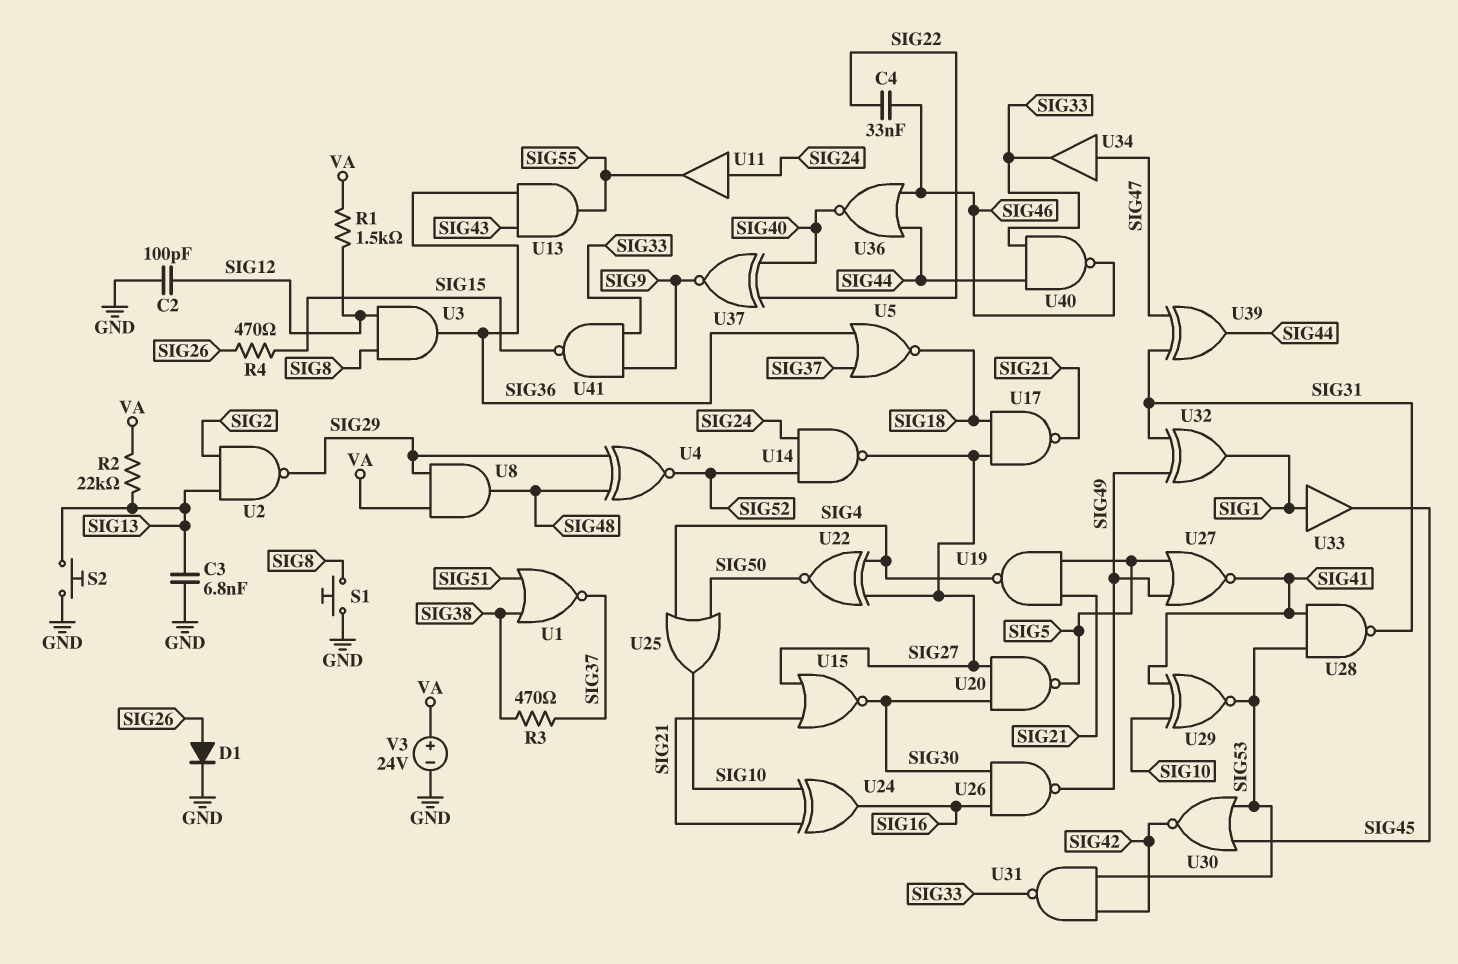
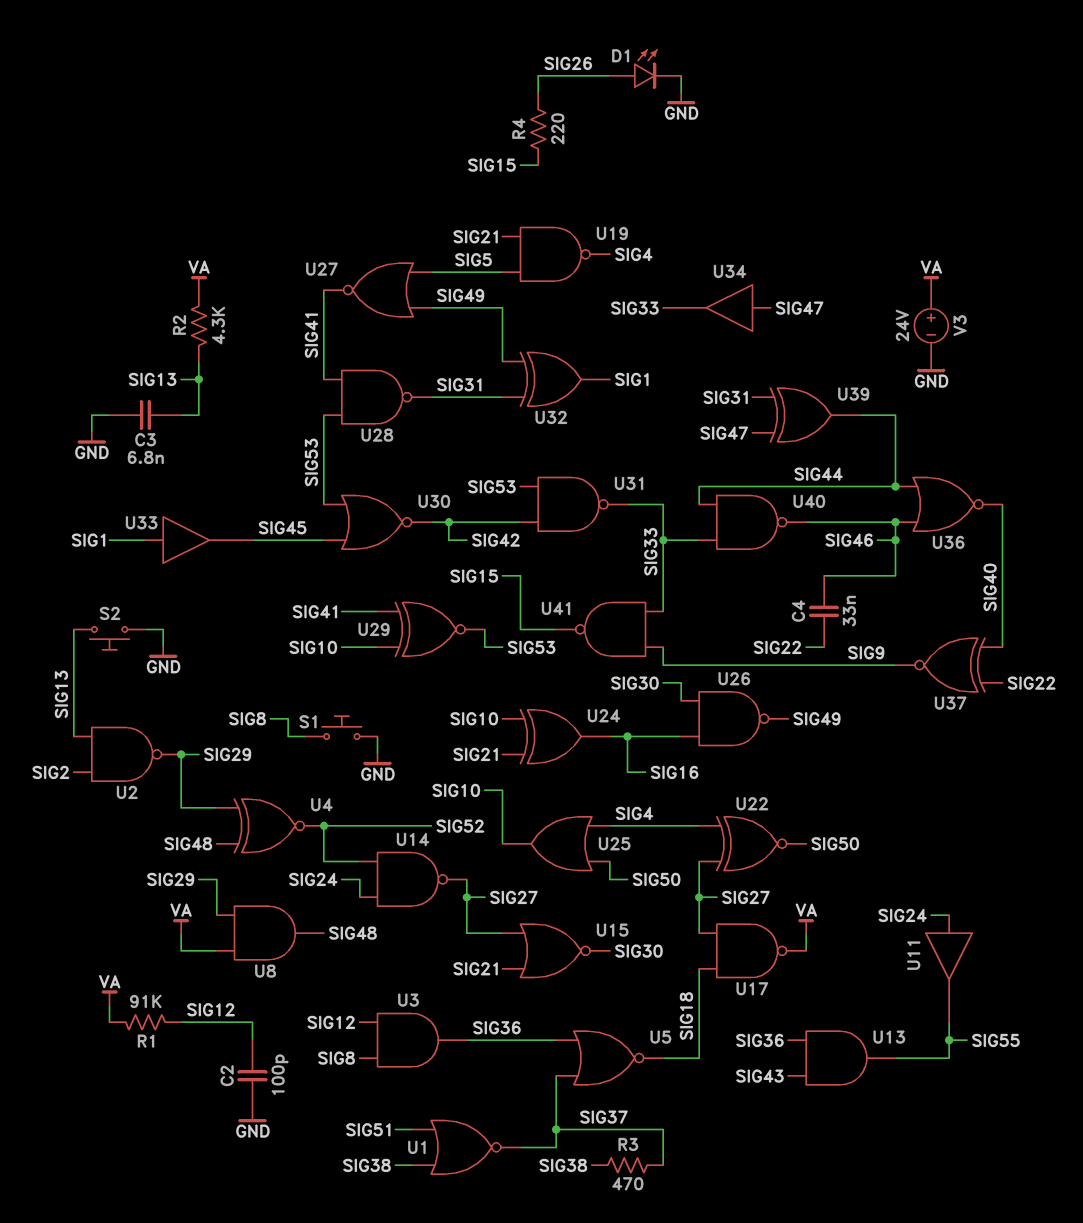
D1: diode (A SIG26, K GND) -> LED (A SIG26, K GND)
R1: 1.5k (SIG12, VA) -> 91k (SIG12, VA)
R2: 22k (SIG13, VA) -> 4.3k (SIG13, VA)
R4: 470 (SIG15, SIG26) -> 220 (SIG15, SIG26)
U17: NAND (in SIG18, in SIG27, out SIG21) -> NAND (in SIG18, in SIG27, out VA)
U20: NAND (in SIG27, in SIG30, out SIG5) -> none

